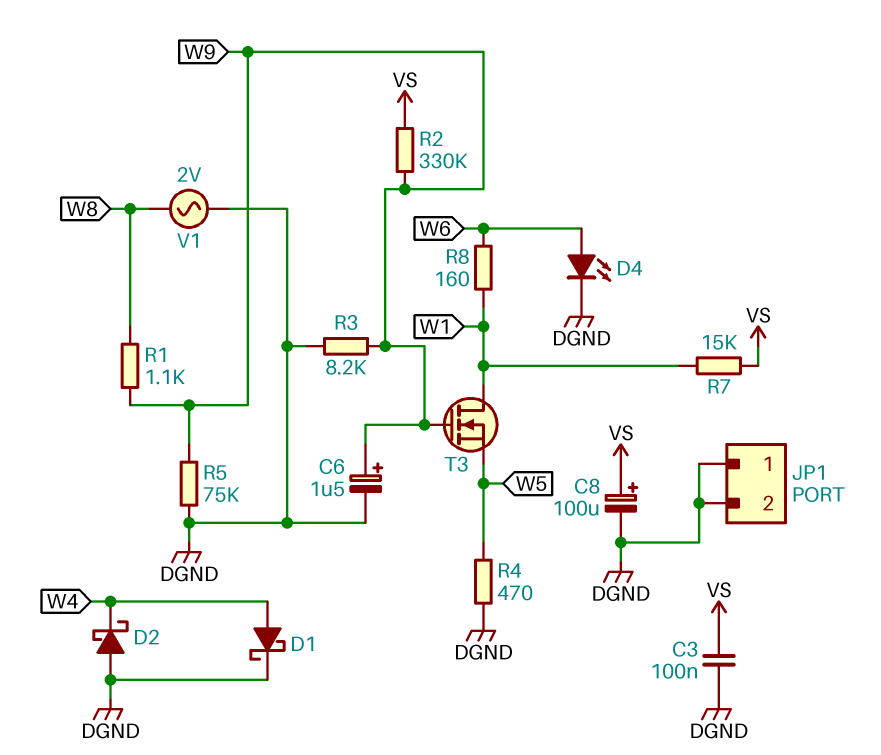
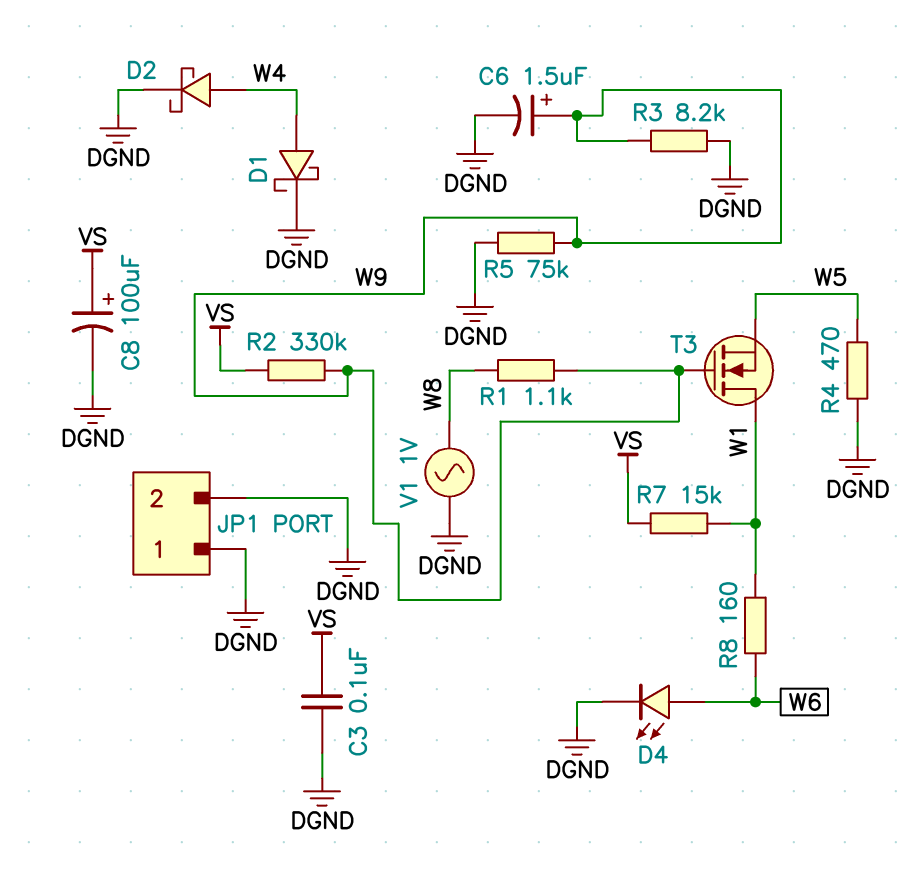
D2: schottky (A DGND, K W4) -> schottky (A W4, K DGND)
V1: AC 2V (DGND, W8) -> AC 1V (DGND, W8)

